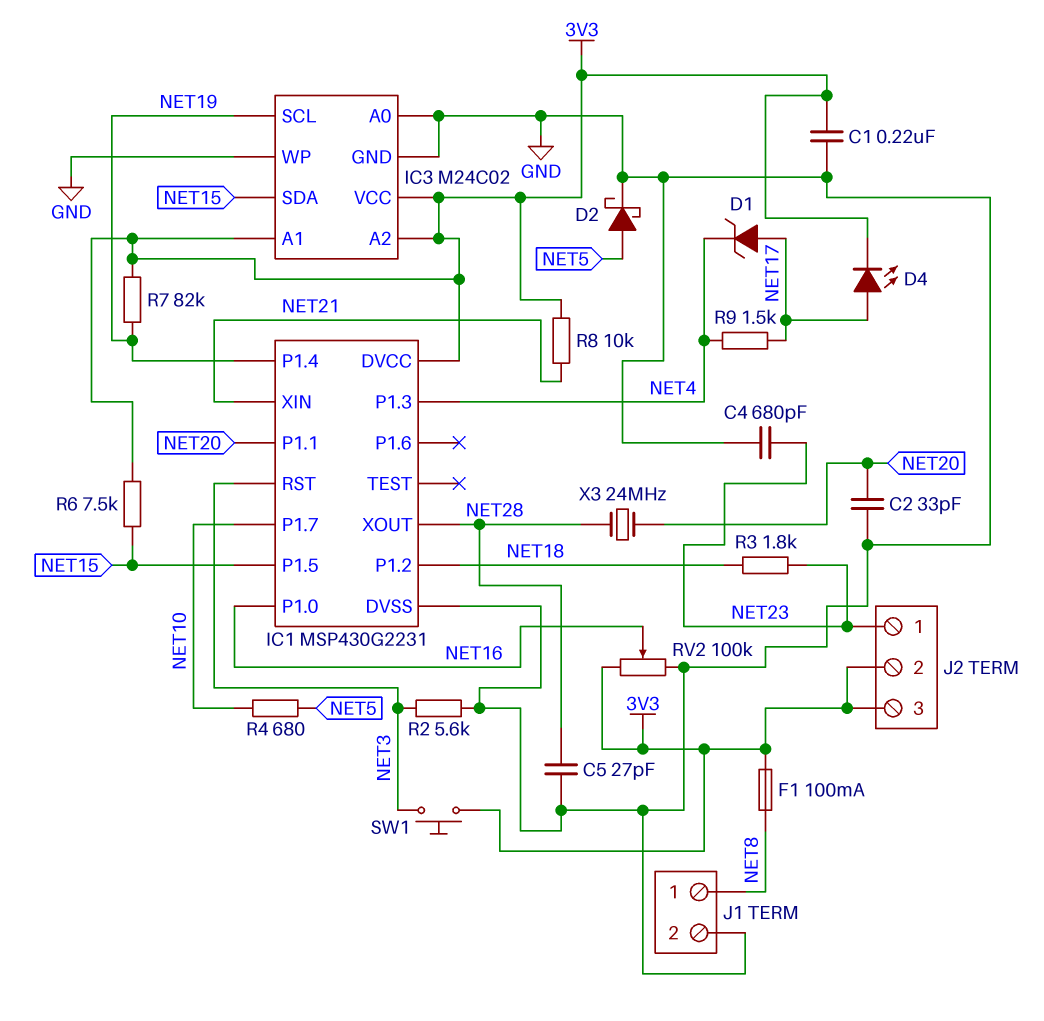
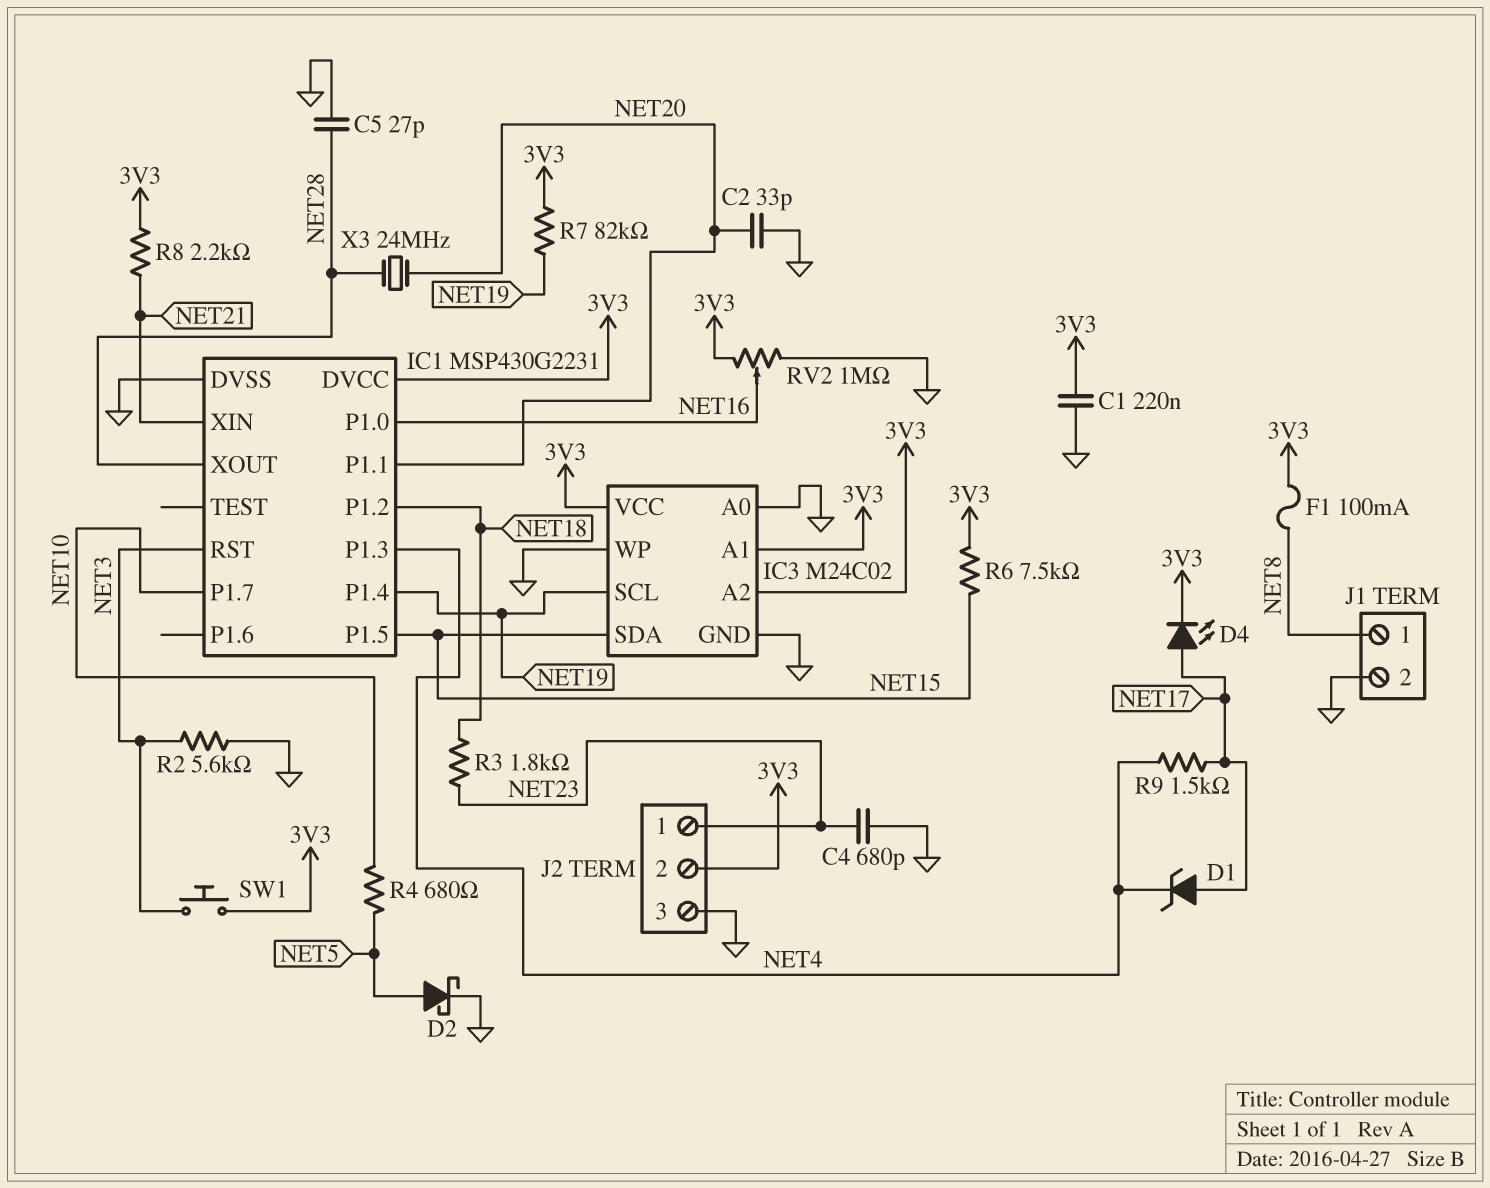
J2 pin 3: 3V3 -> GND
R8: 10k (3V3, NET21) -> 2.2k (3V3, NET21)
RV2: 100k (3V3, GND, wiper NET16) -> 1M (3V3, GND, wiper NET16)

